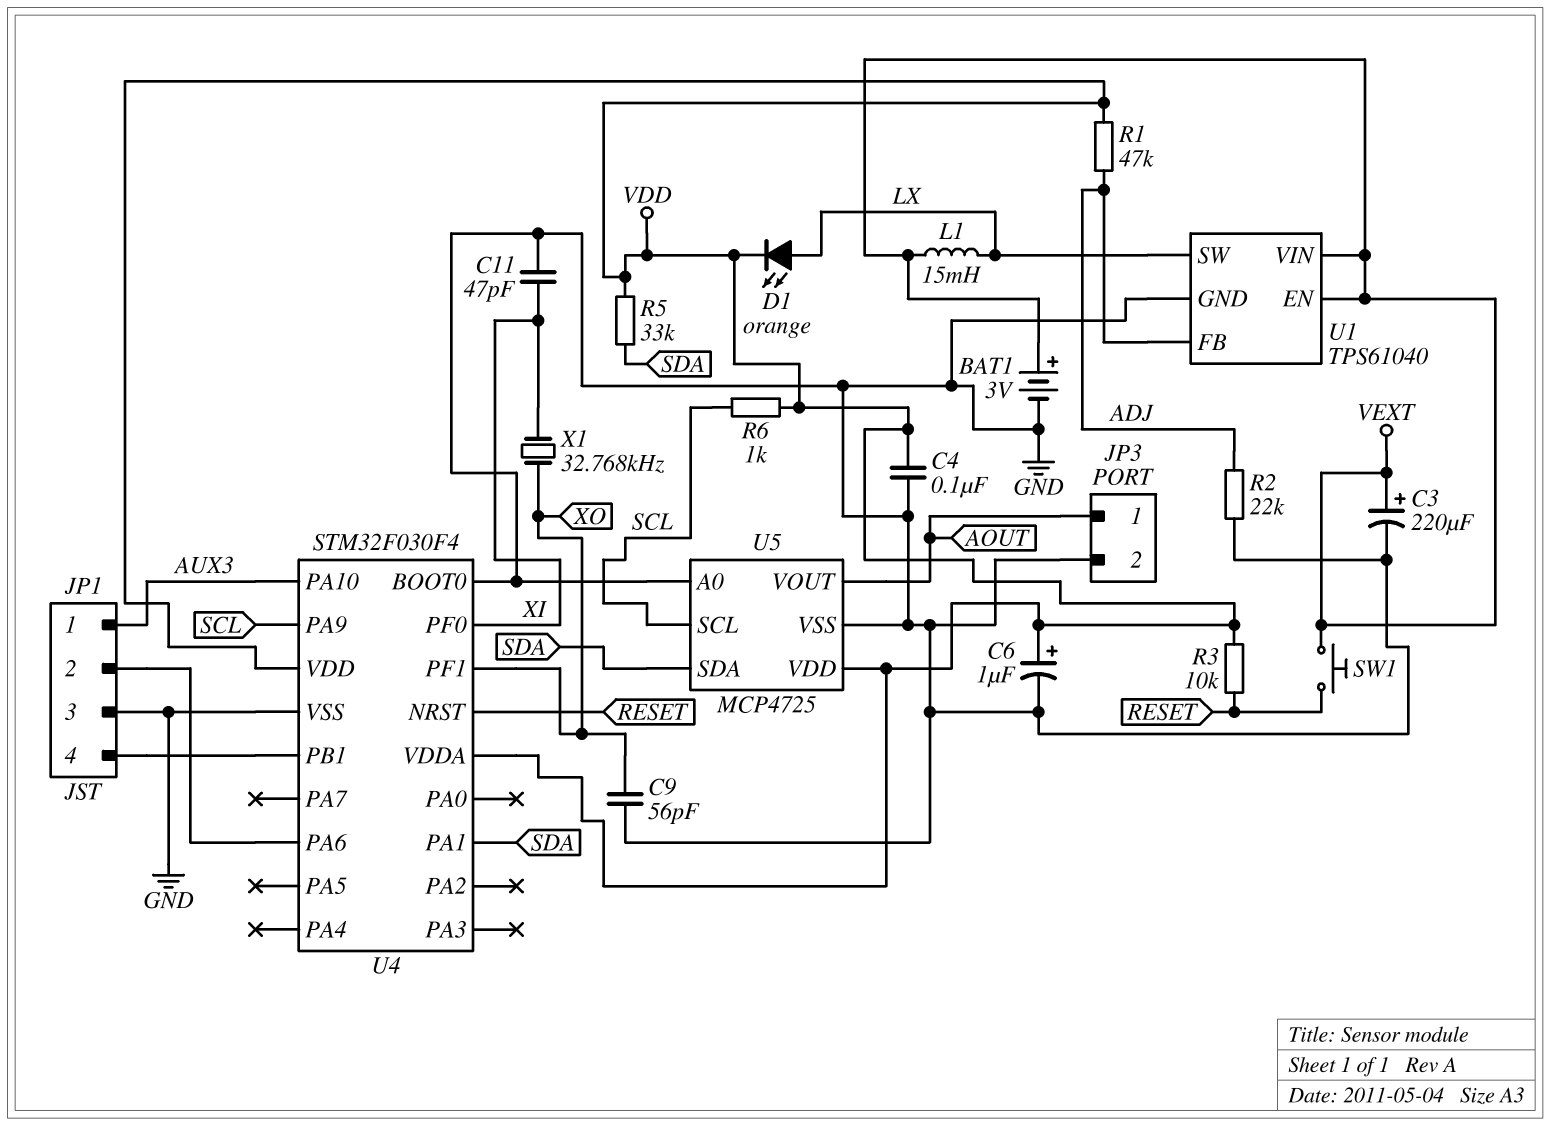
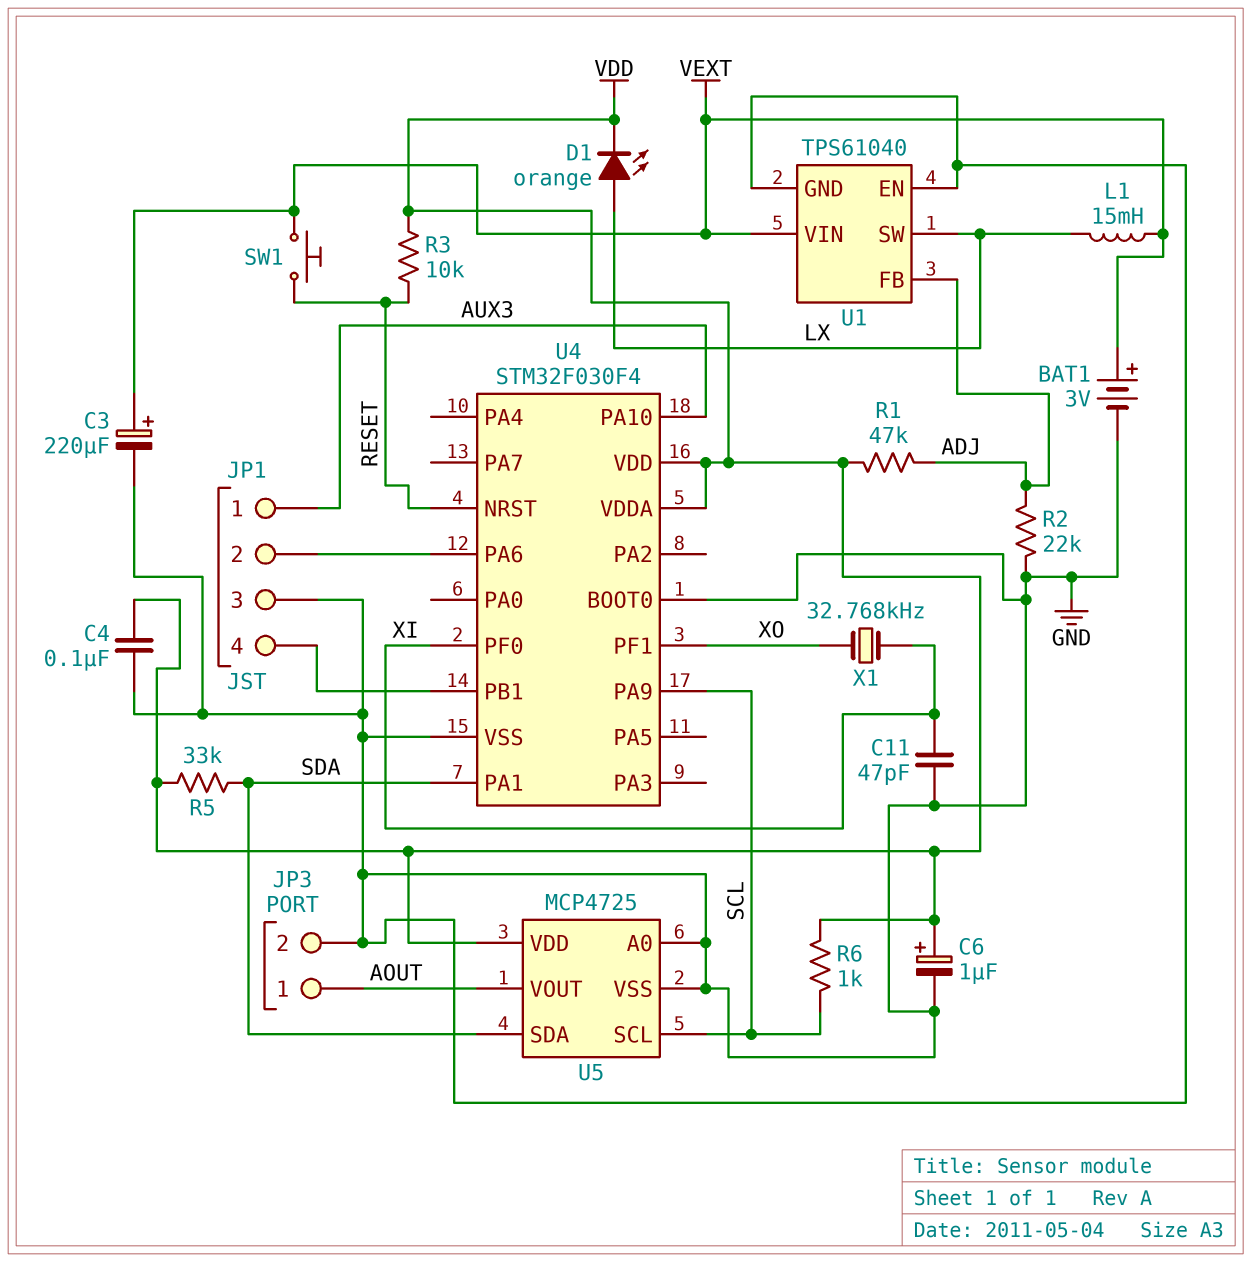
C9: 56pF (GND, XO) -> none
U1 pin EN: VEXT -> GND

